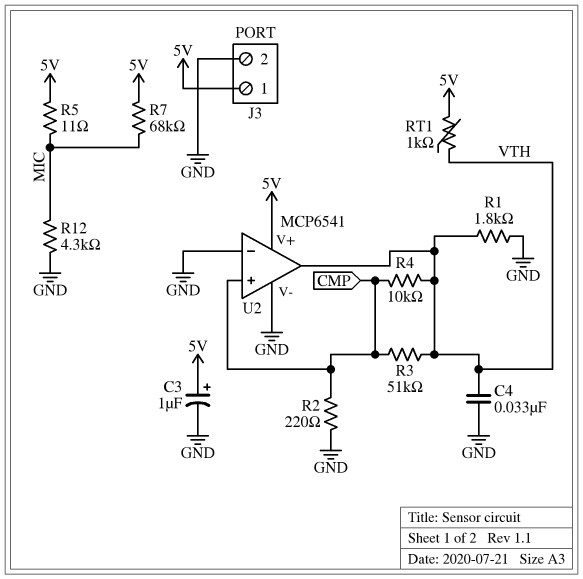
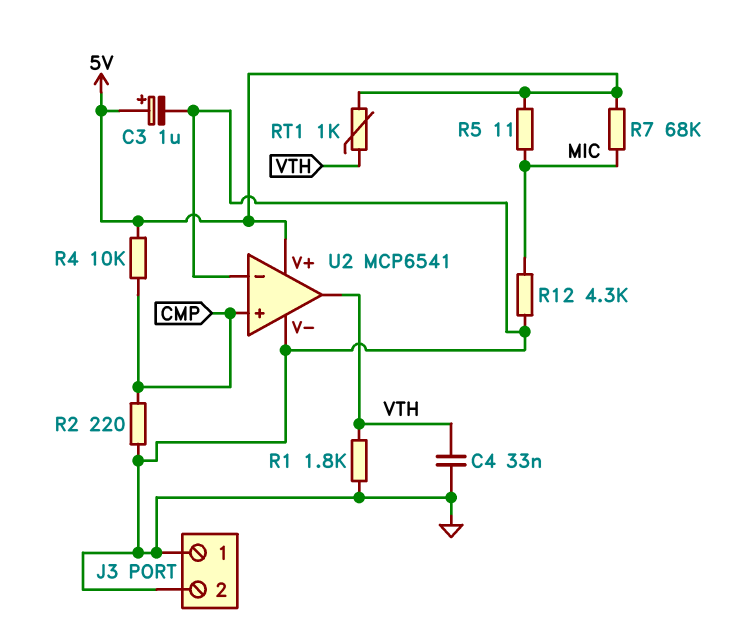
J3 pin 1: 5V -> GND
R3: 51k (CMP, VTH) -> none
R4: 10k (CMP, VTH) -> 10k (5V, CMP)

